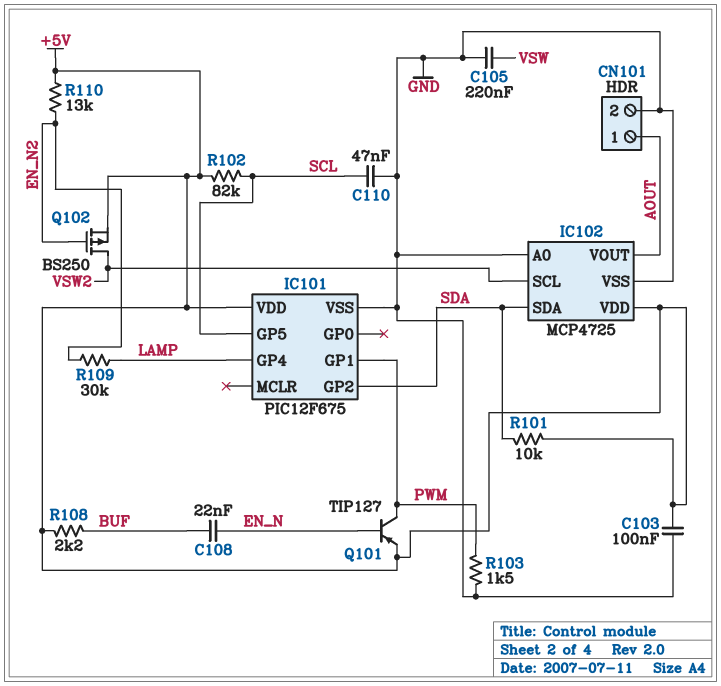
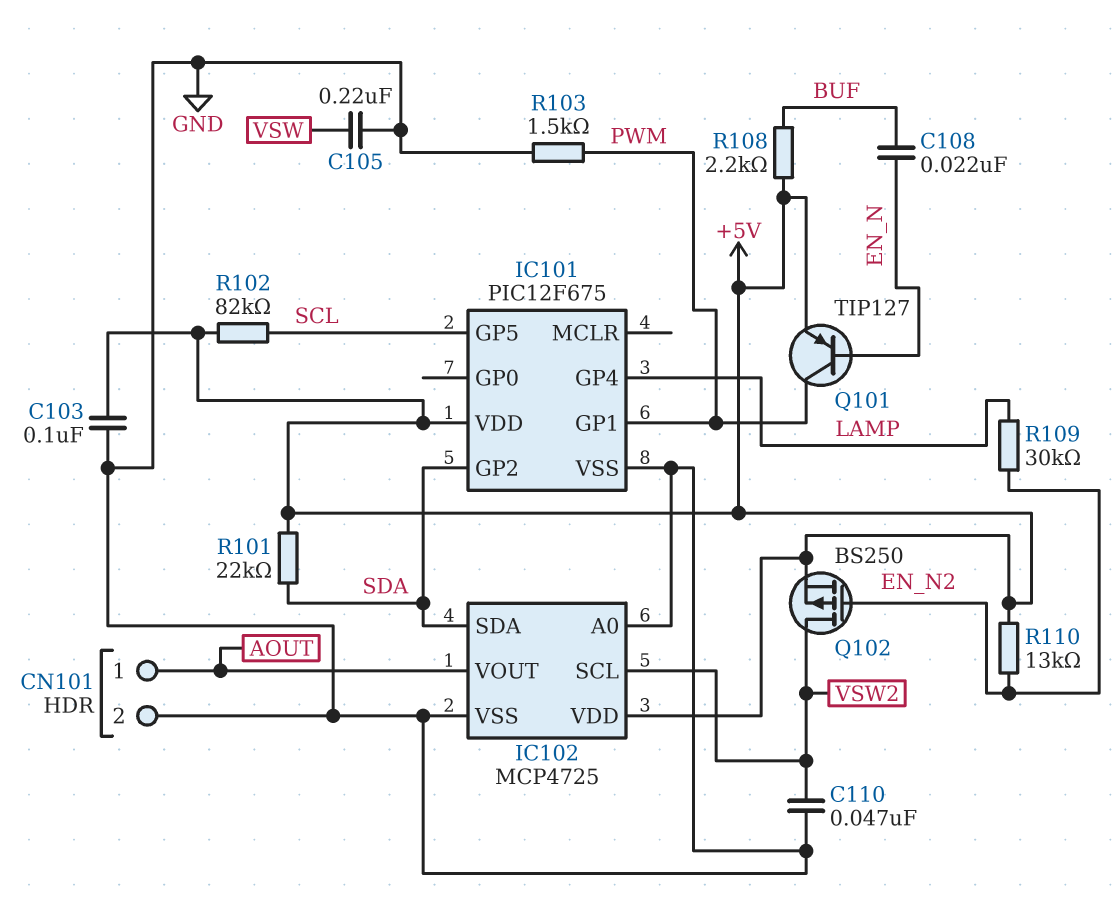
C110: 47nF (GND, SCL) -> 47nF (GND, VSW2)
R101: 10k (+5V, SDA) -> 22k (+5V, SDA)

